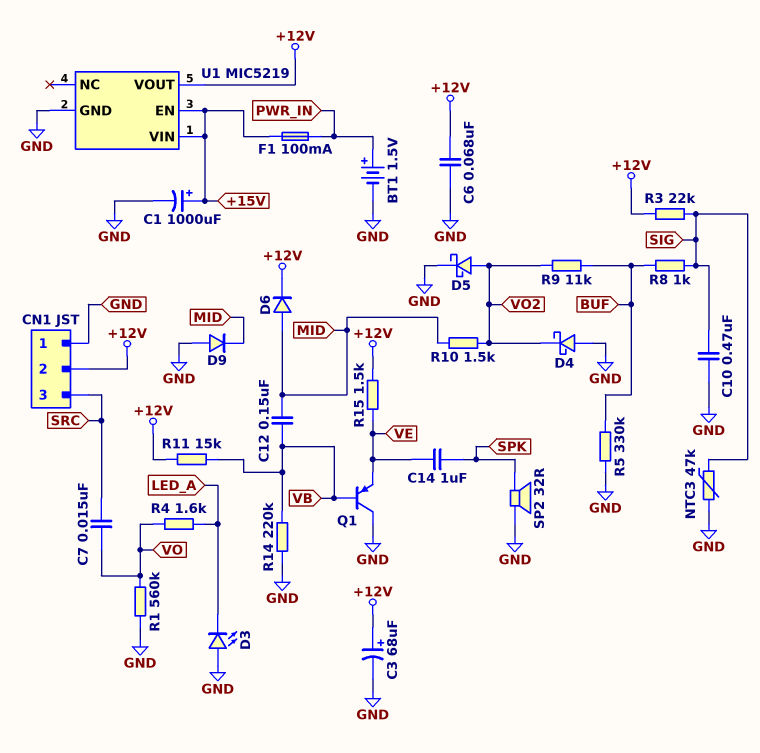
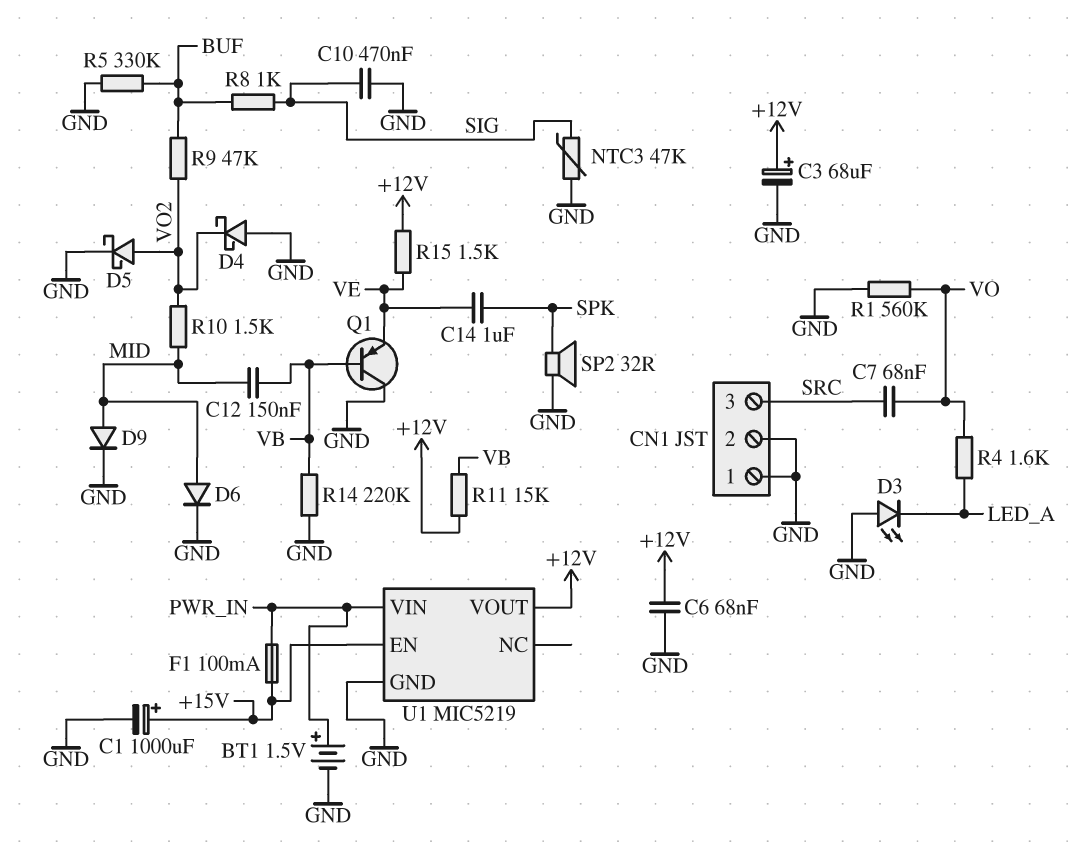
C7: 15nF (SRC, VO) -> 68nF (SRC, VO)
CN1 pin 2: +12V -> GND
D6: diode (A MID, K +12V) -> diode (A MID, K GND)
D9: diode (A GND, K MID) -> diode (A MID, K GND)
R3: 22k (+12V, SIG) -> none
R9: 11k (BUF, VO2) -> 47k (BUF, VO2)
U1 pin VIN: +15V -> PWR_IN

